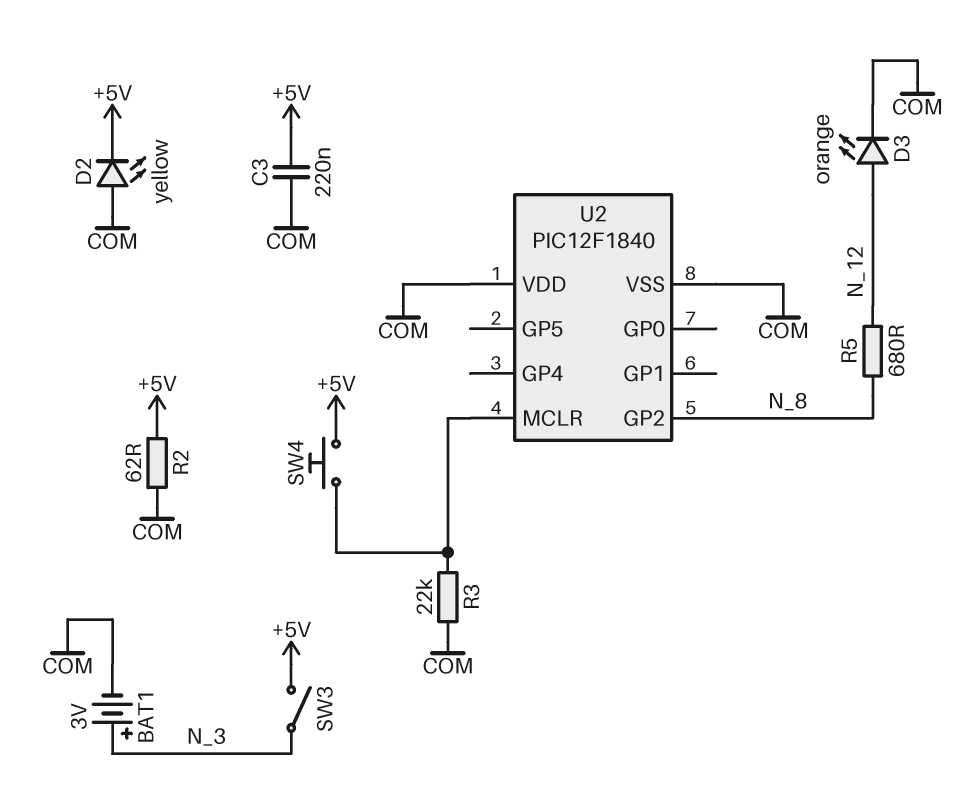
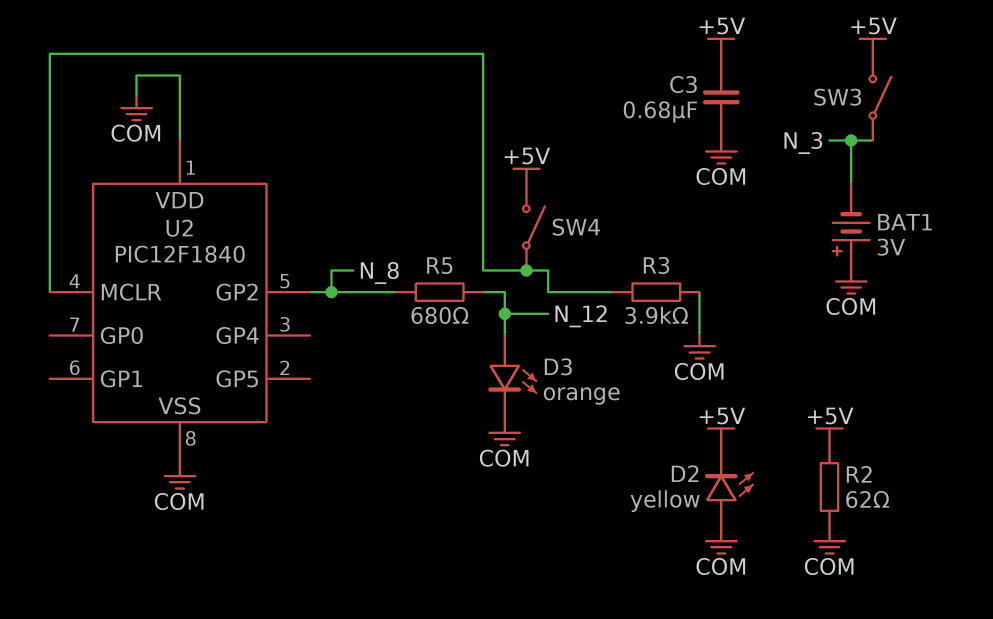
BAT1: 3V (plus N_3, minus COM) -> 3V (plus COM, minus N_3)
C3: 220nF (+5V, COM) -> 680nF (+5V, COM)
R3: 22k (COM, U2/MCLR) -> 3.9k (COM, U2/MCLR)
SW4: button (+5V, U2/MCLR) -> switch (+5V, U2/MCLR)

